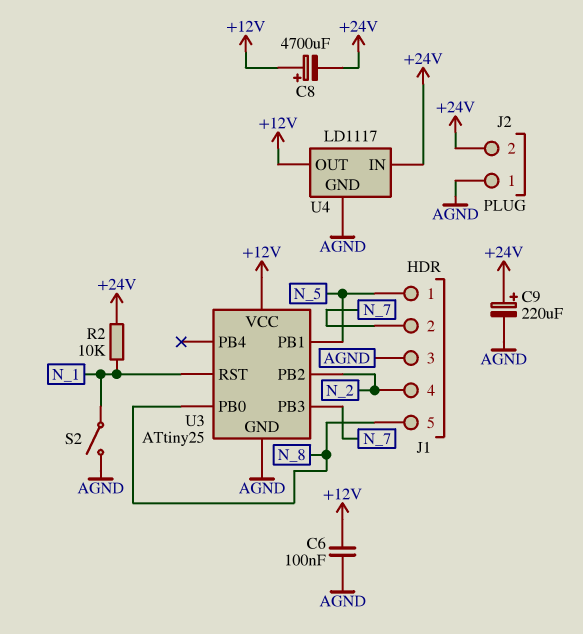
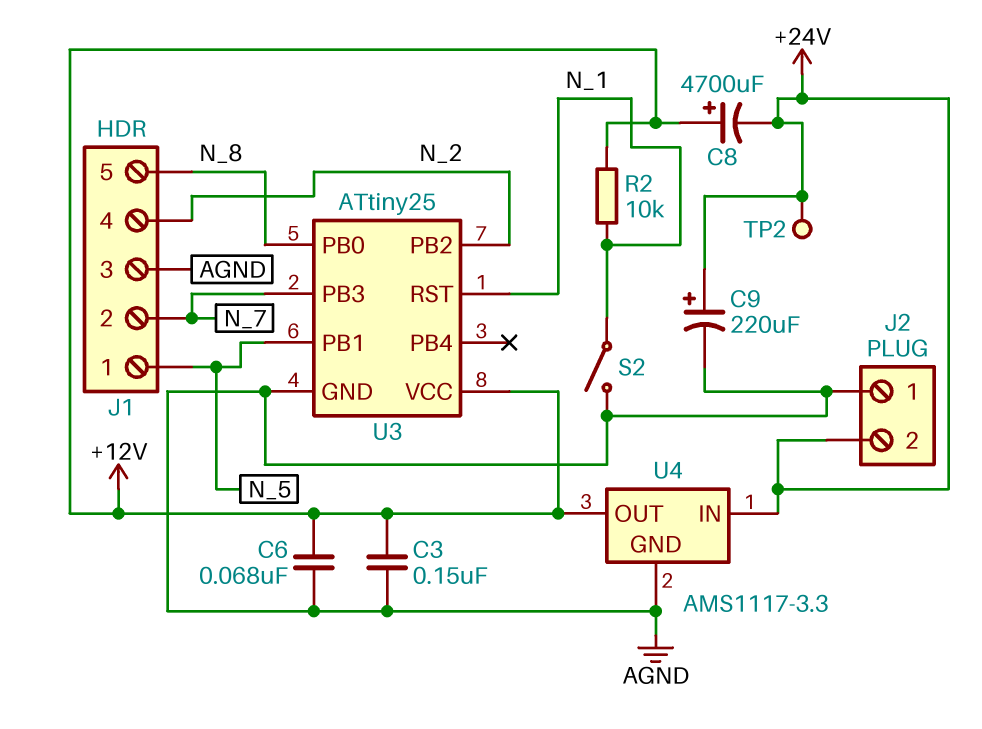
C3: none -> 150nF (+12V, AGND)
C6: 100nF (+12V, AGND) -> 68nF (+12V, AGND)
R2: 10k (+24V, N_1) -> 10k (+12V, N_1)
TP2: none -> test point (+24V)
U4: LD1117 -> AMS1117-3.3

